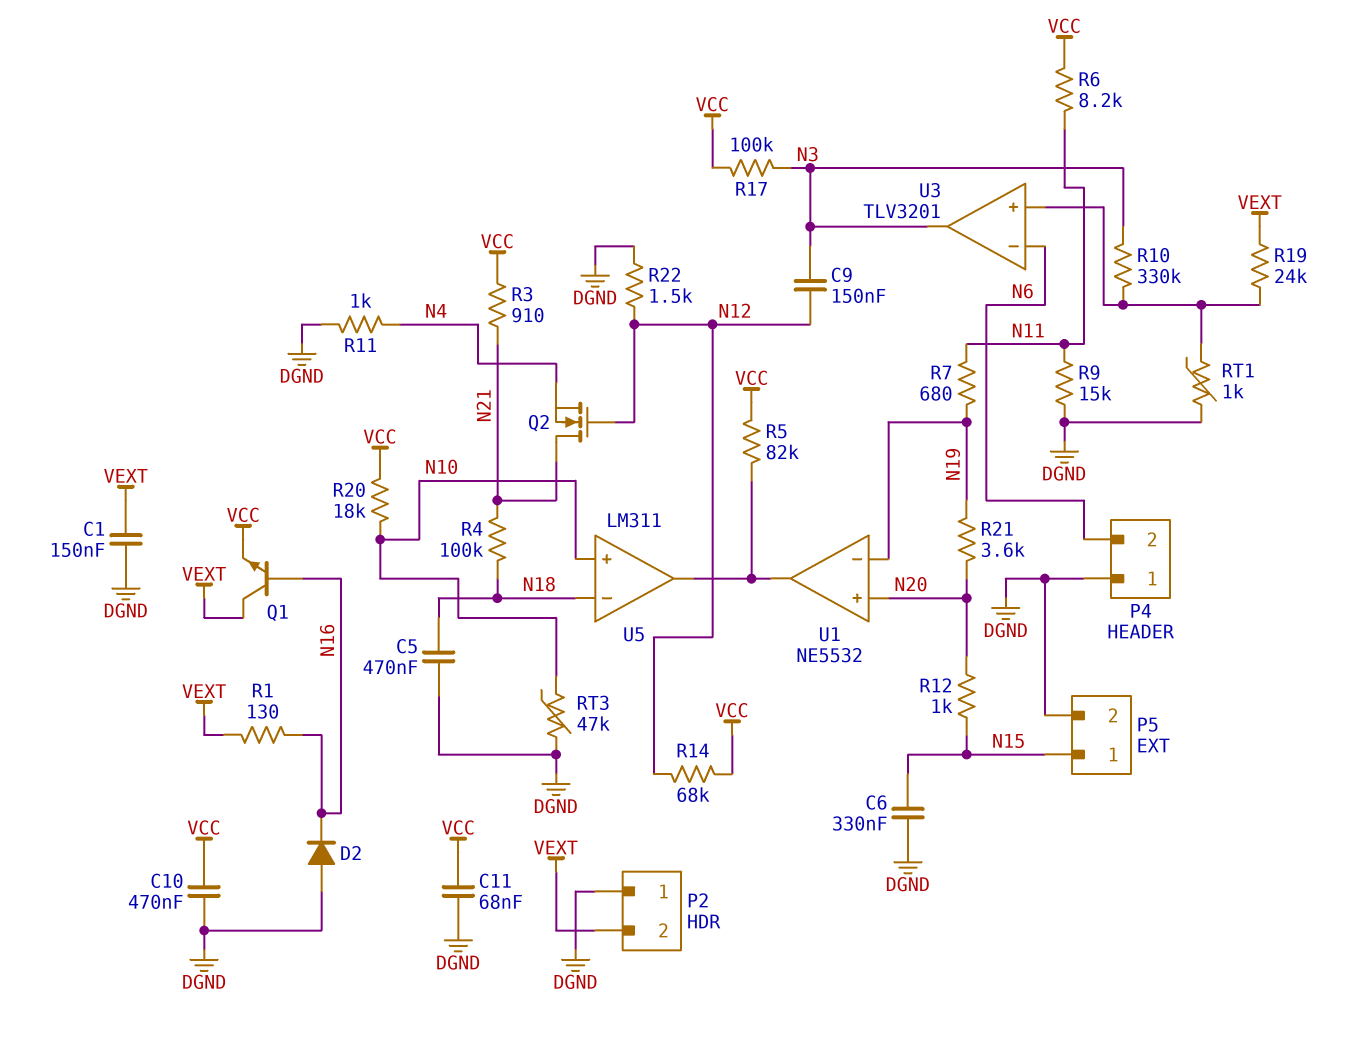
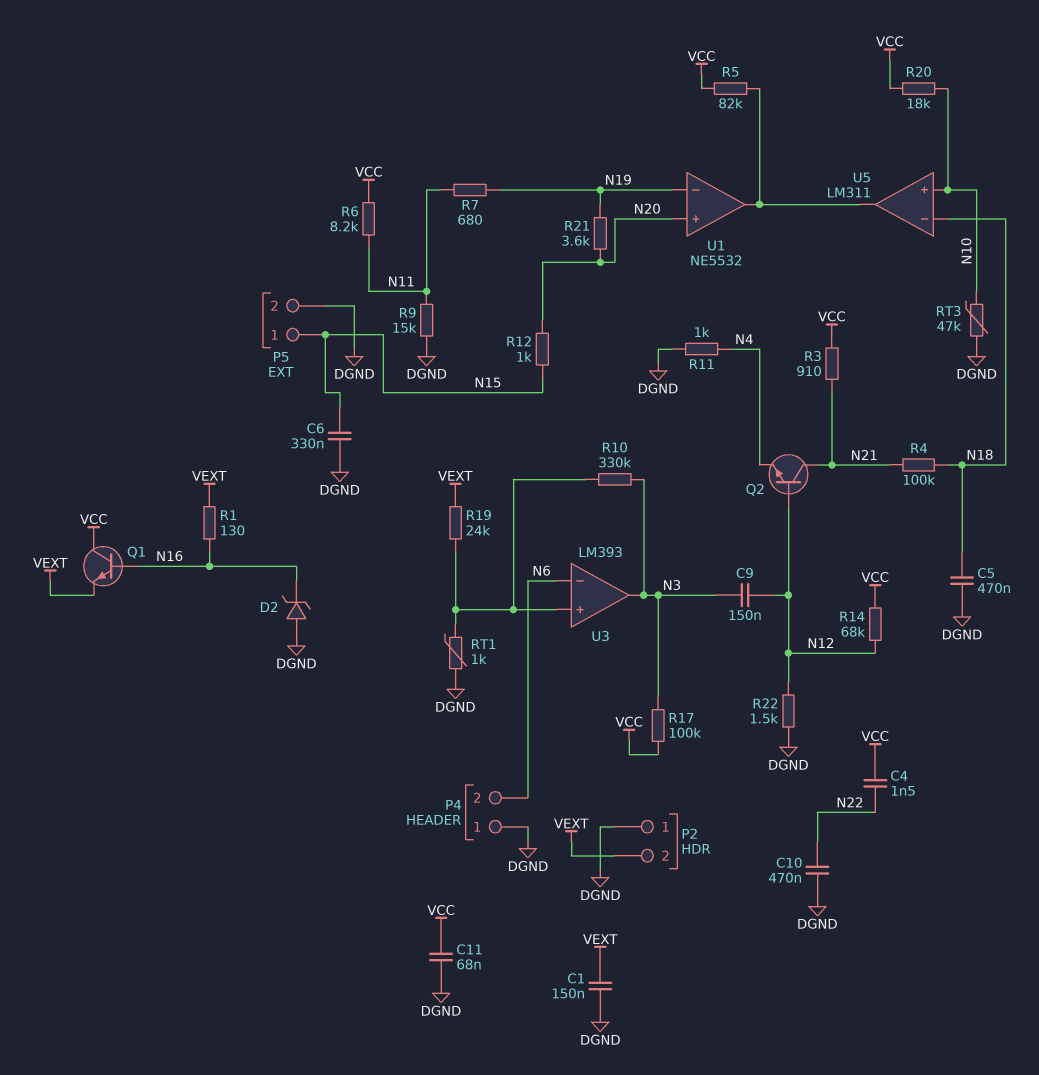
C4: none -> 1.5nF (N22, VCC)
C10: 470nF (DGND, VCC) -> 470nF (DGND, N22)
D2: diode (A DGND, K N16) -> zener (A DGND, K N16)
Q1: NPN (B N16, C VEXT, E VCC) -> NPN (B N16, C VCC, E VEXT)
Q2: NMOS (G N12, D N21, S N4) -> NPN (B N12, C N21, E N4)
U3: TLV3201 -> LM393

